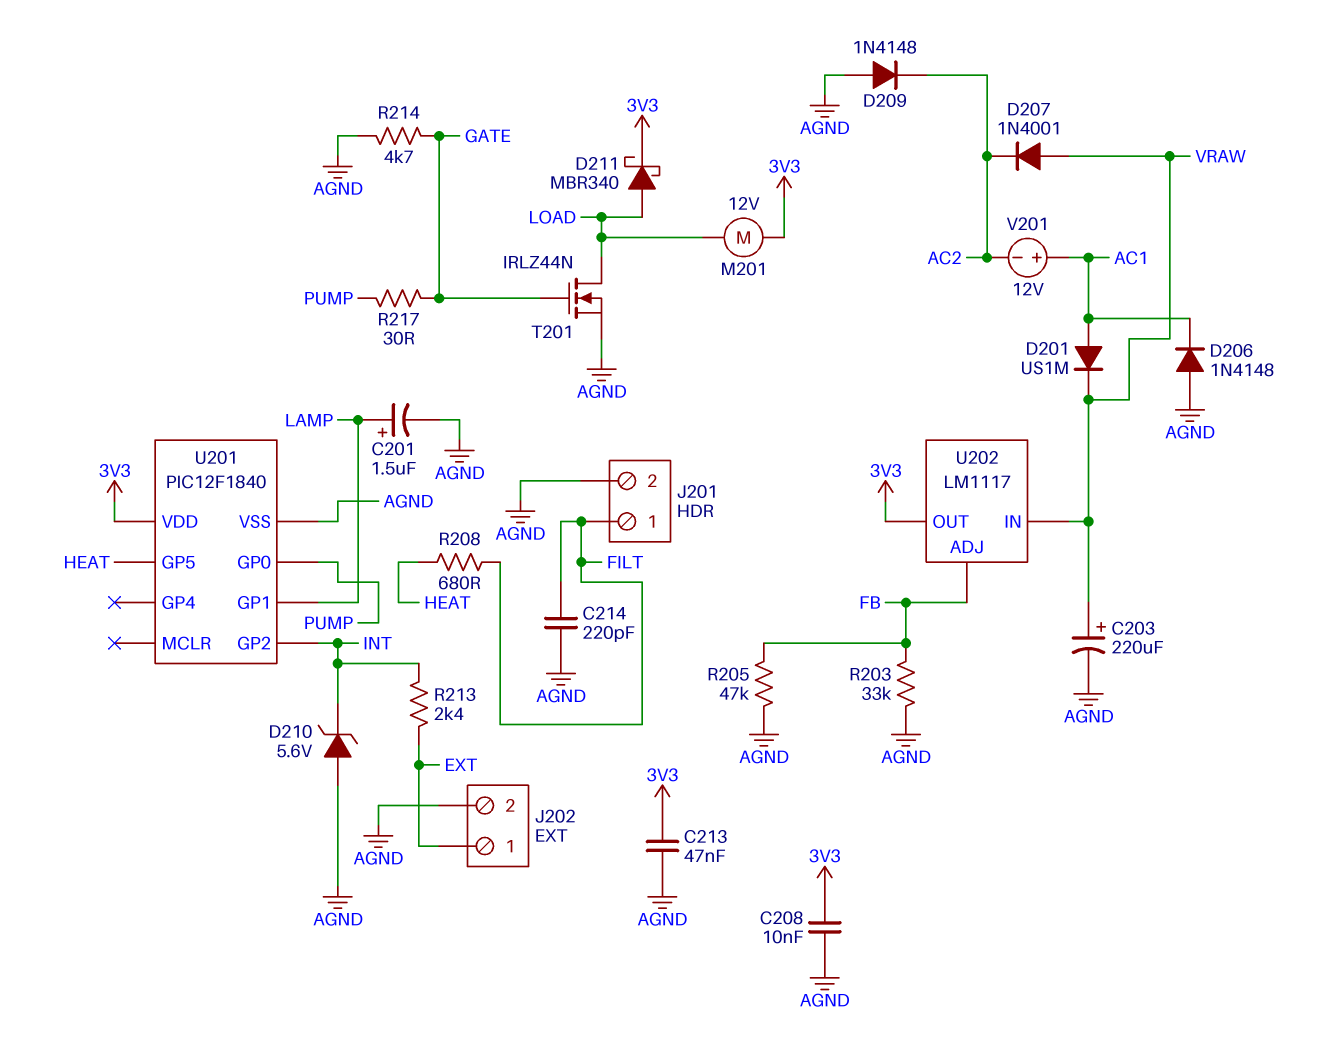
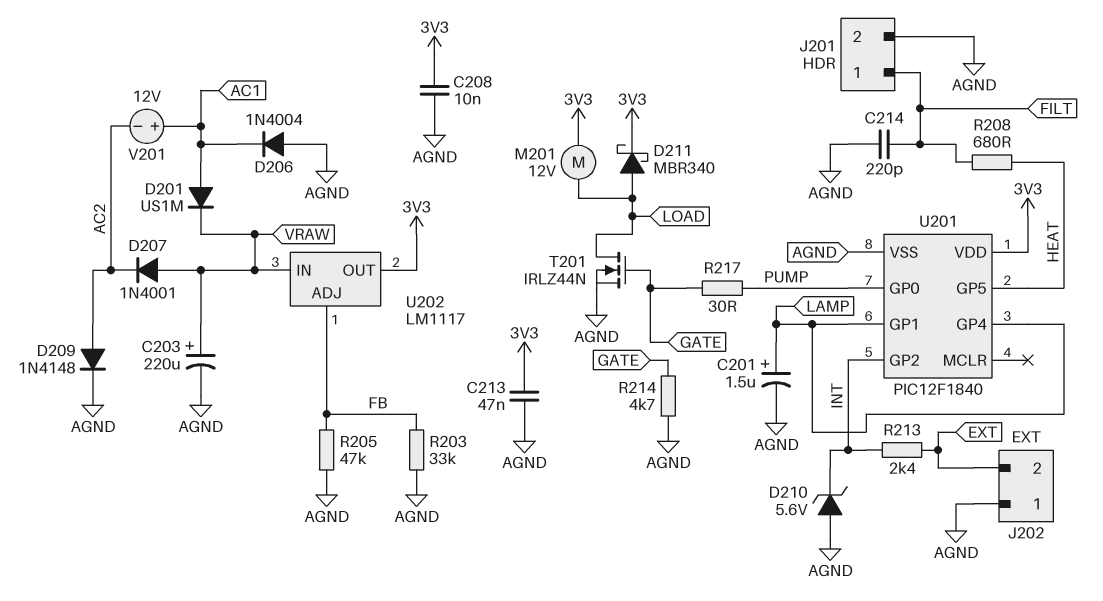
D206: diode 1N4148 (A AGND, K AC1) -> diode 1N4004 (A AGND, K AC1)
D209: diode 1N4148 (A AGND, K AC2) -> diode 1N4148 (A AC2, K AGND)
J202 pin 1: EXT -> AGND
J202 pin 2: AGND -> EXT
U201 pin GP4: none -> LAMP

